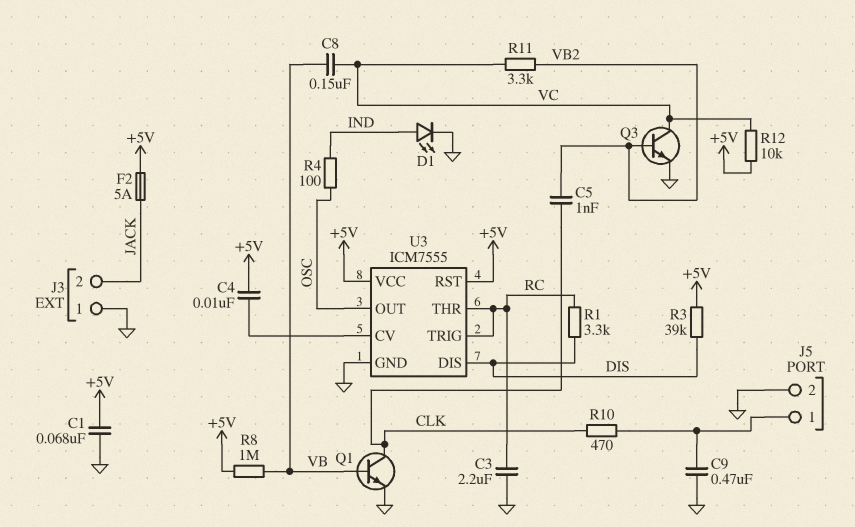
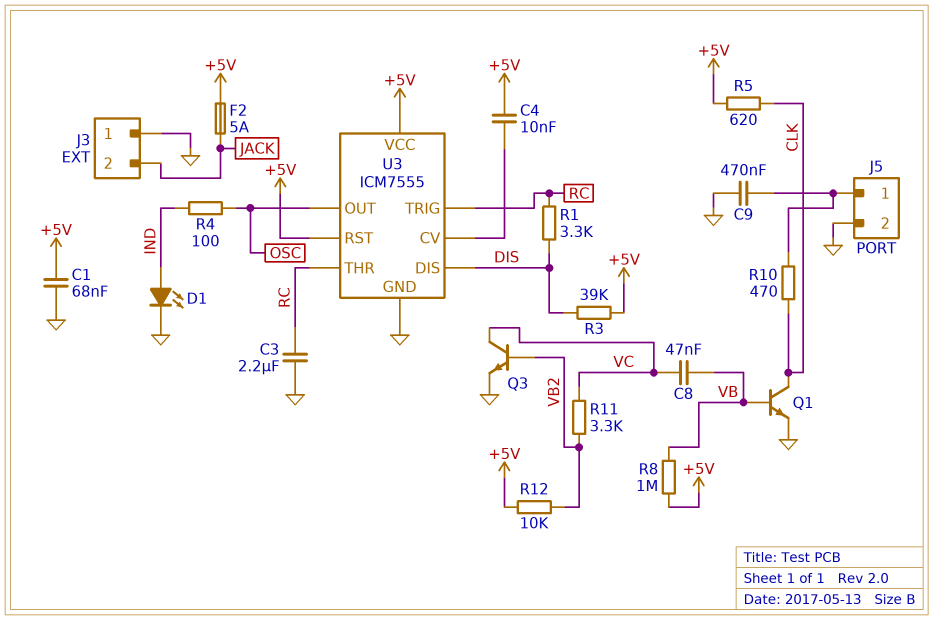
C5: 1nF (CLK, VB2) -> none
C8: 150nF (VB, VC) -> 47nF (VB, VC)
R5: none -> 620 (+5V, CLK)
R12: 10k (+5V, VC) -> 10k (+5V, VB2)

